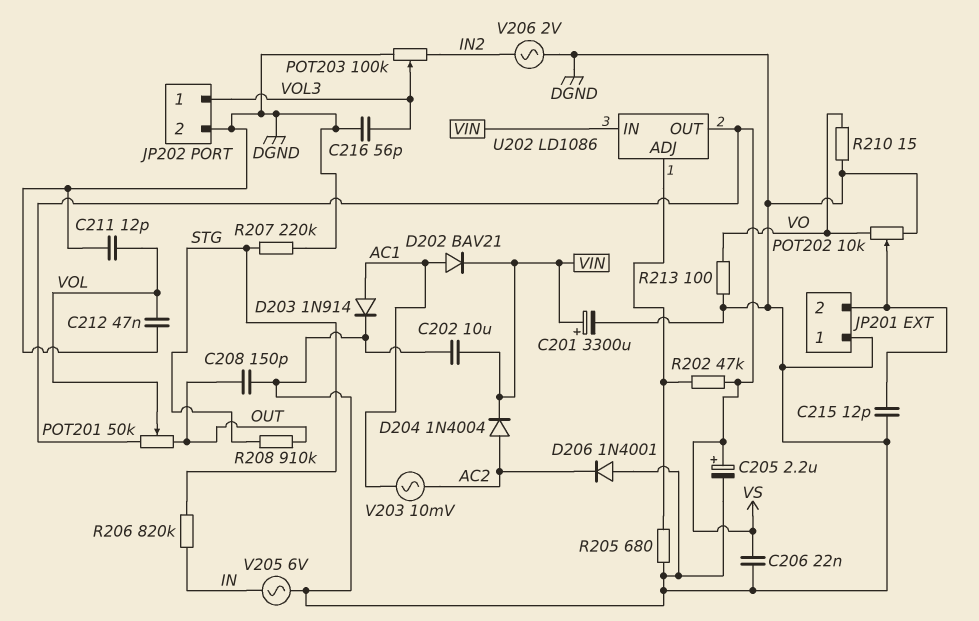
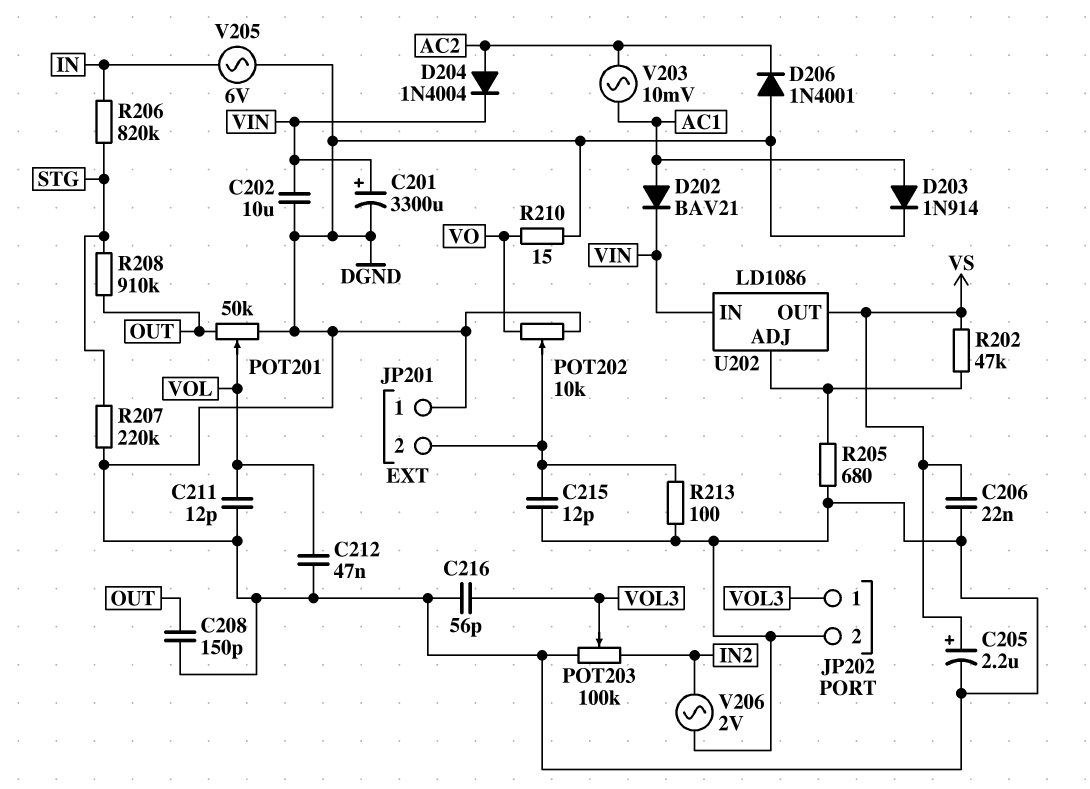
POT201: 50k (OUT, VS, wiper VOL) -> 50k (DGND, OUT, wiper VOL)
R213: 100 (DGND, VO) -> 100 (DGND, JP201/2)

